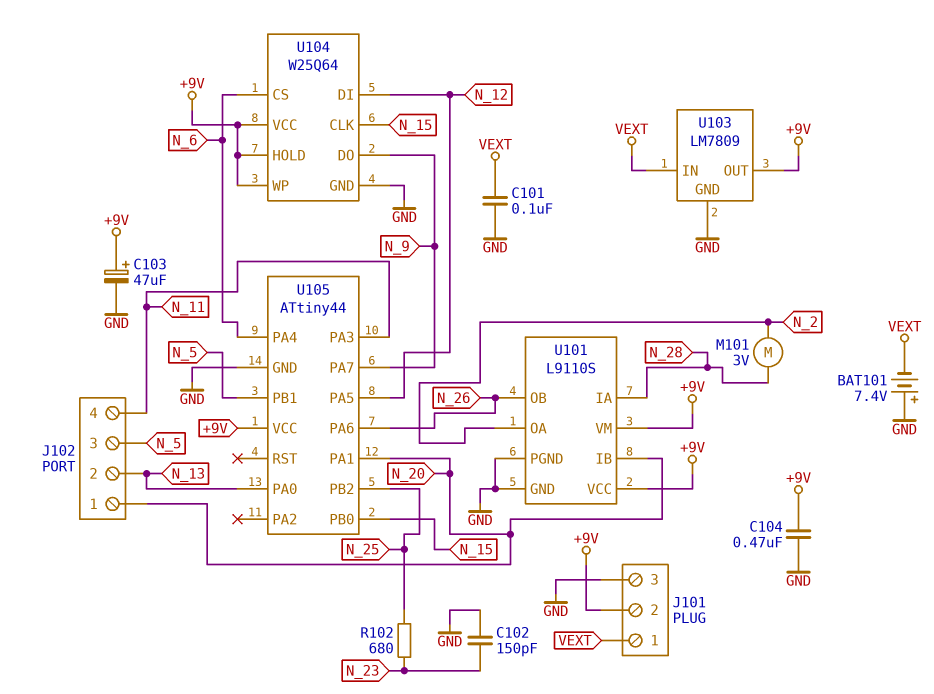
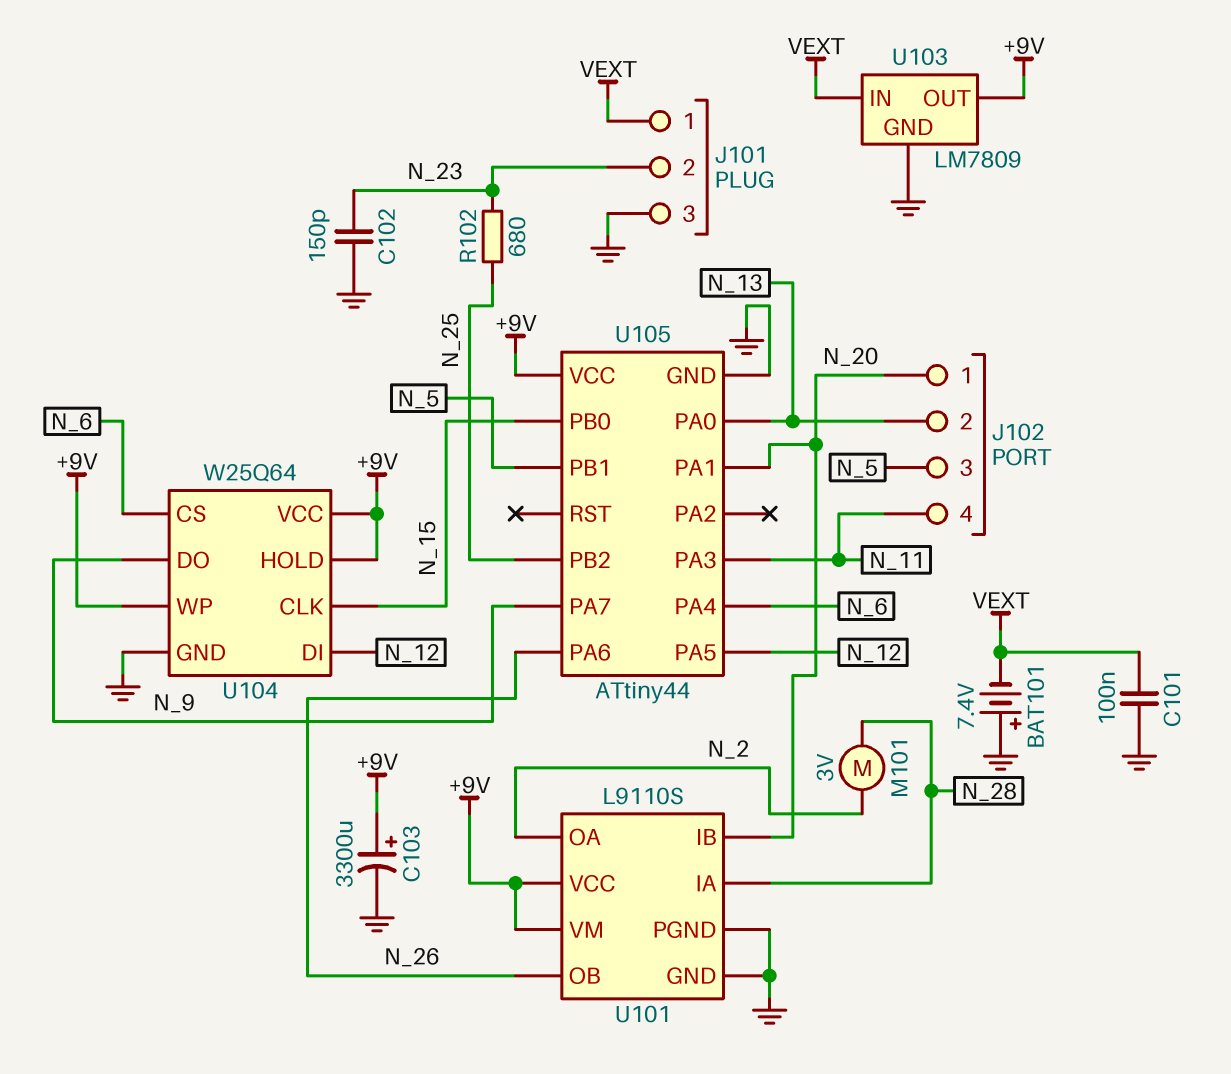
C103: 47uF (plus +9V, minus GND) -> 3300uF (plus +9V, minus GND)
C104: 470nF (+9V, GND) -> none
J101 pin 2: +9V -> N_23

